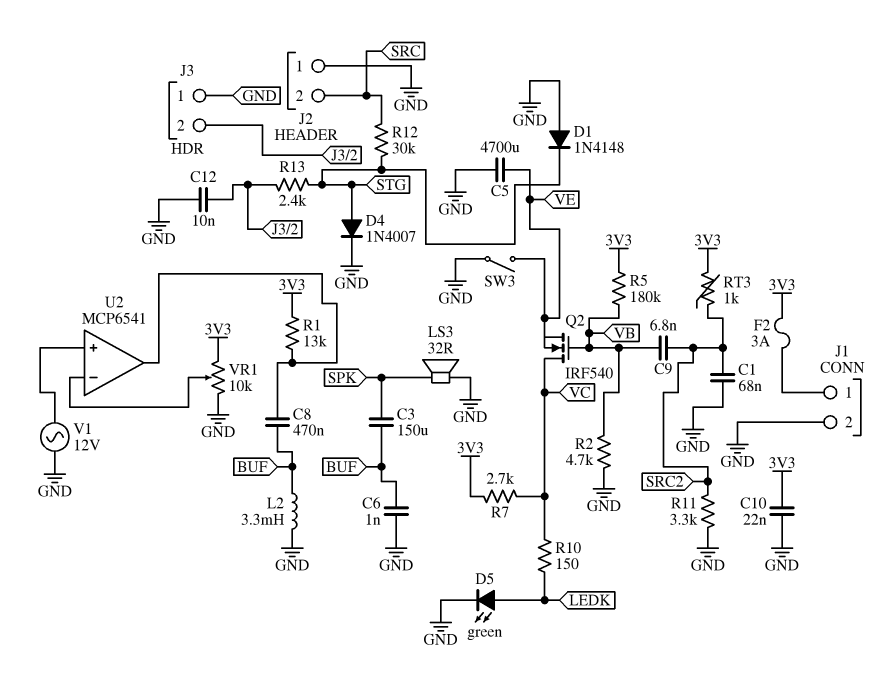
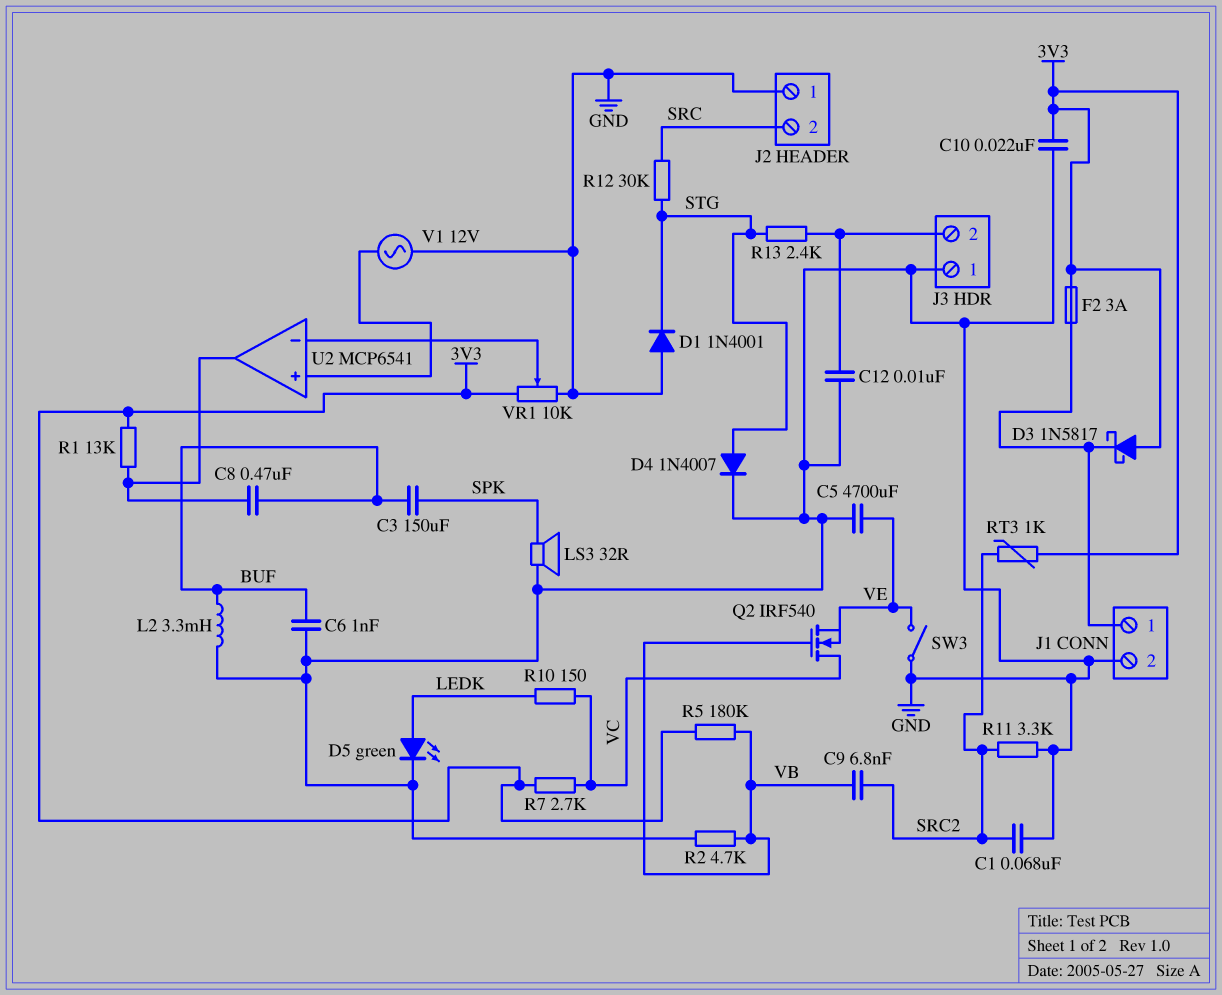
D1: diode 1N4148 (A GND, K STG) -> diode 1N4001 (A GND, K STG)
D3: none -> schottky 1N5817 (A 3V3, K J1/1)

